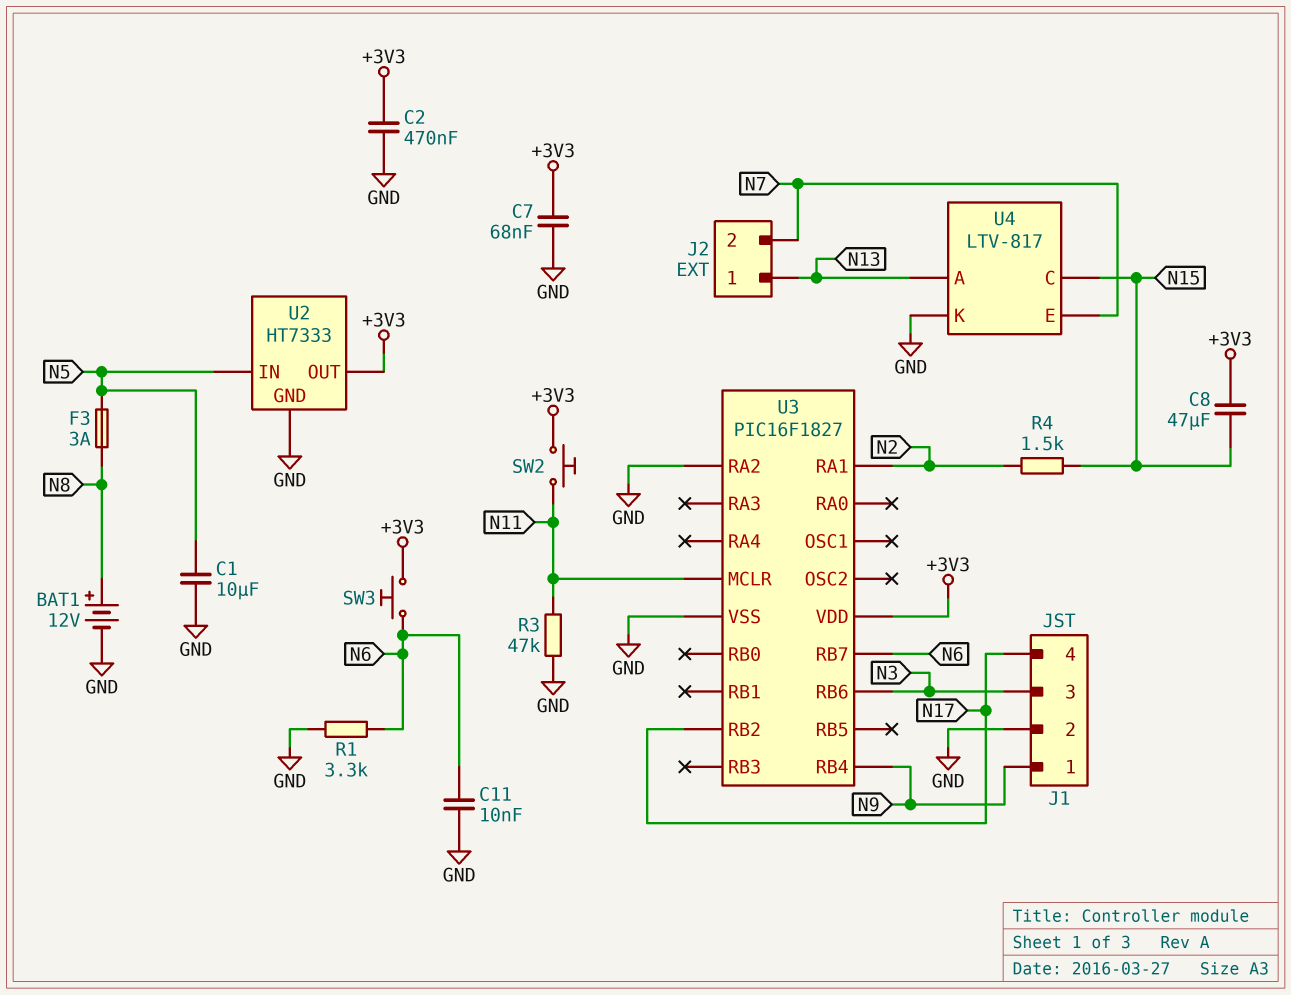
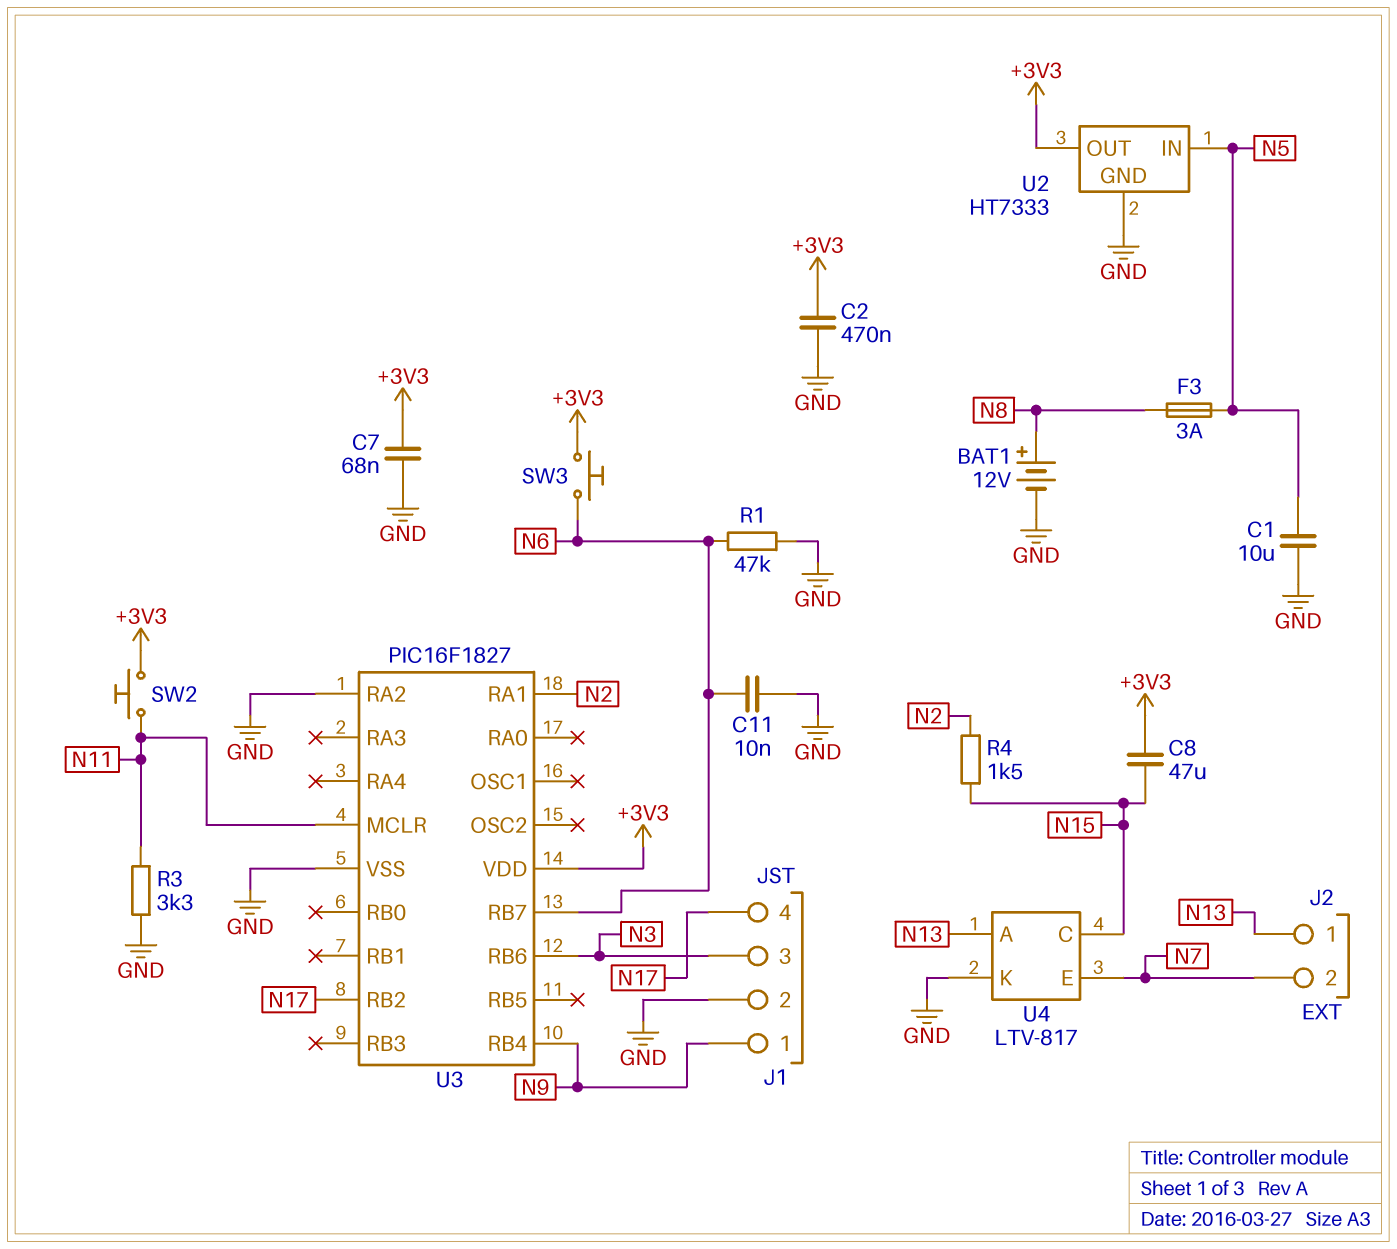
R1: 3.3k (GND, N6) -> 47k (GND, N6)
R3: 47k (GND, N11) -> 3.3k (GND, N11)

